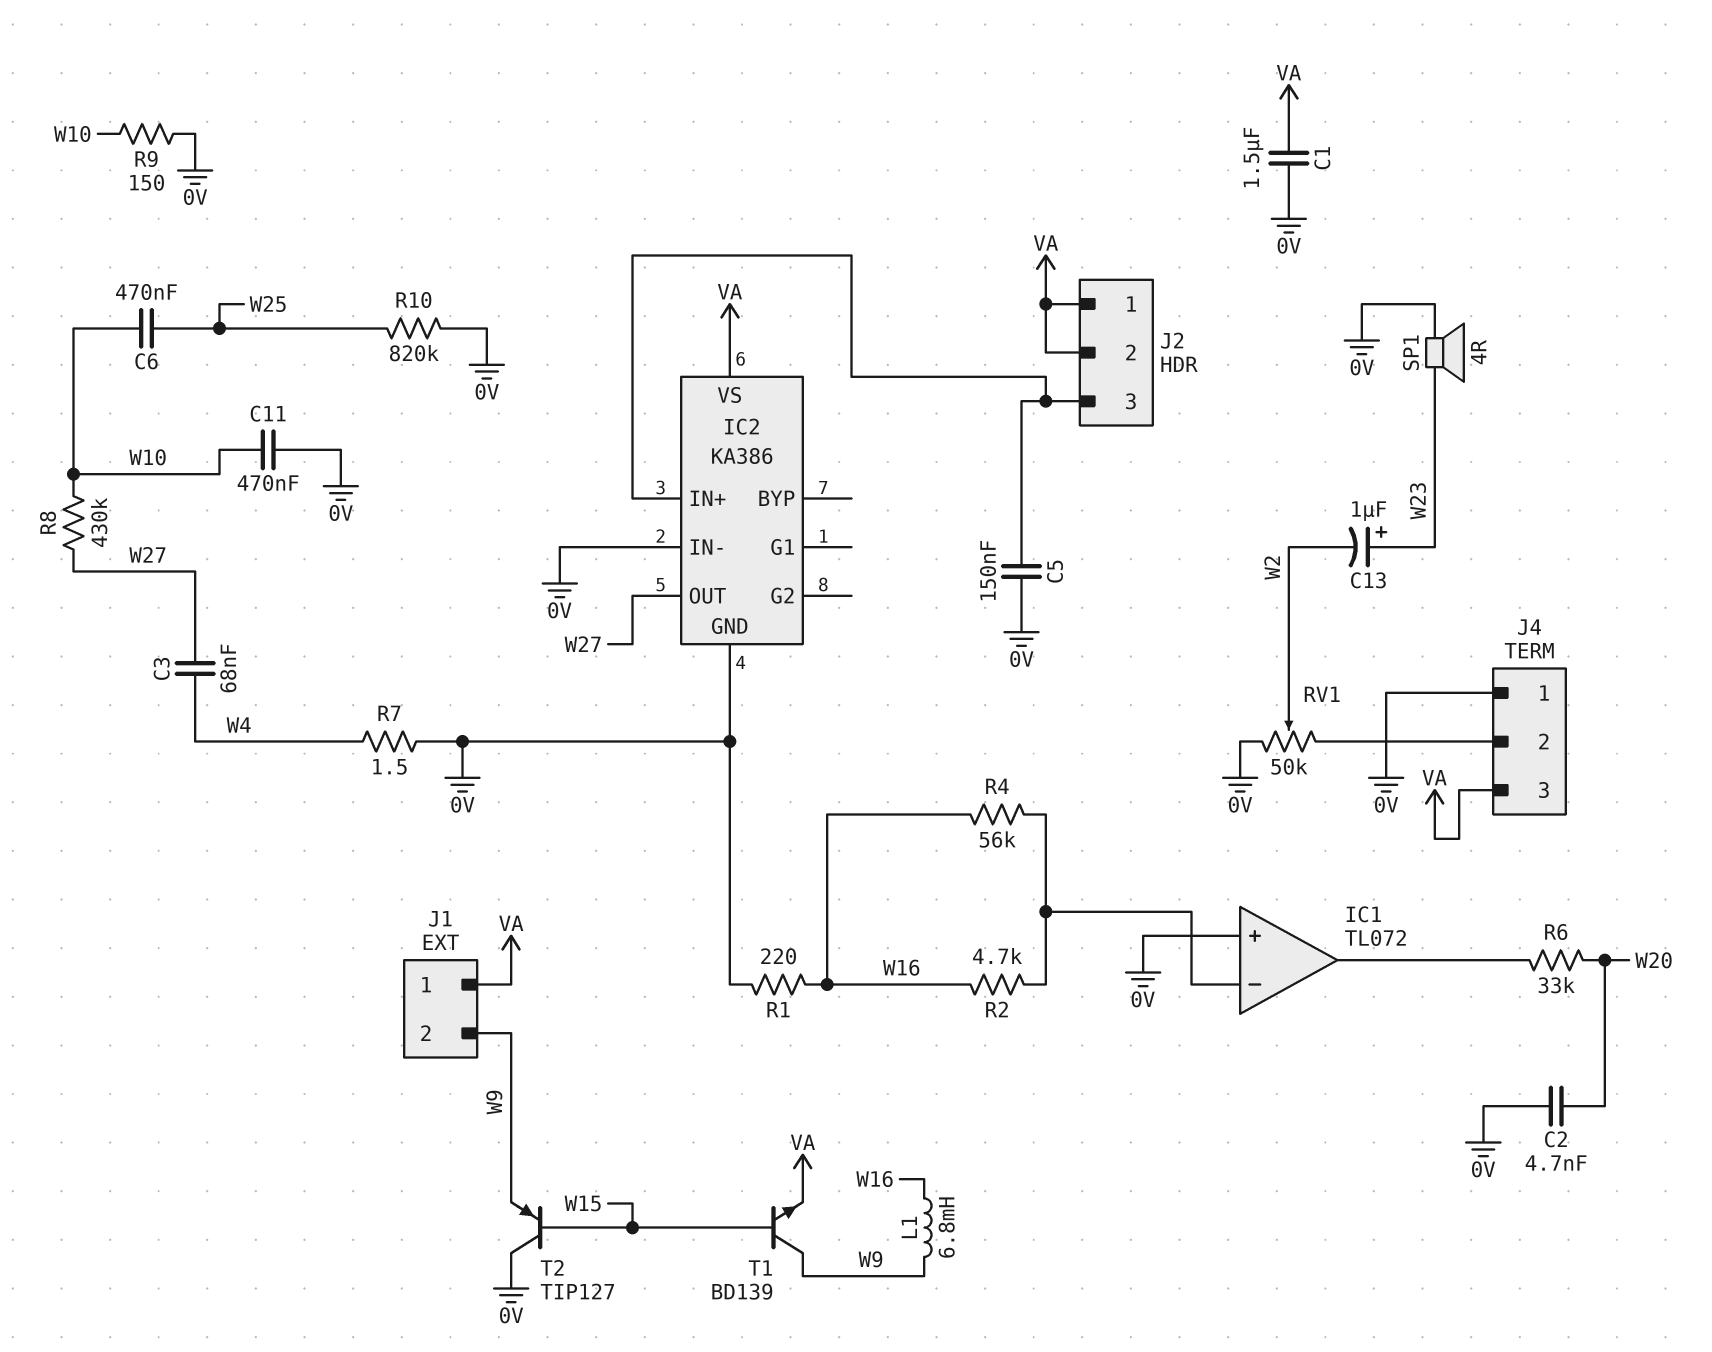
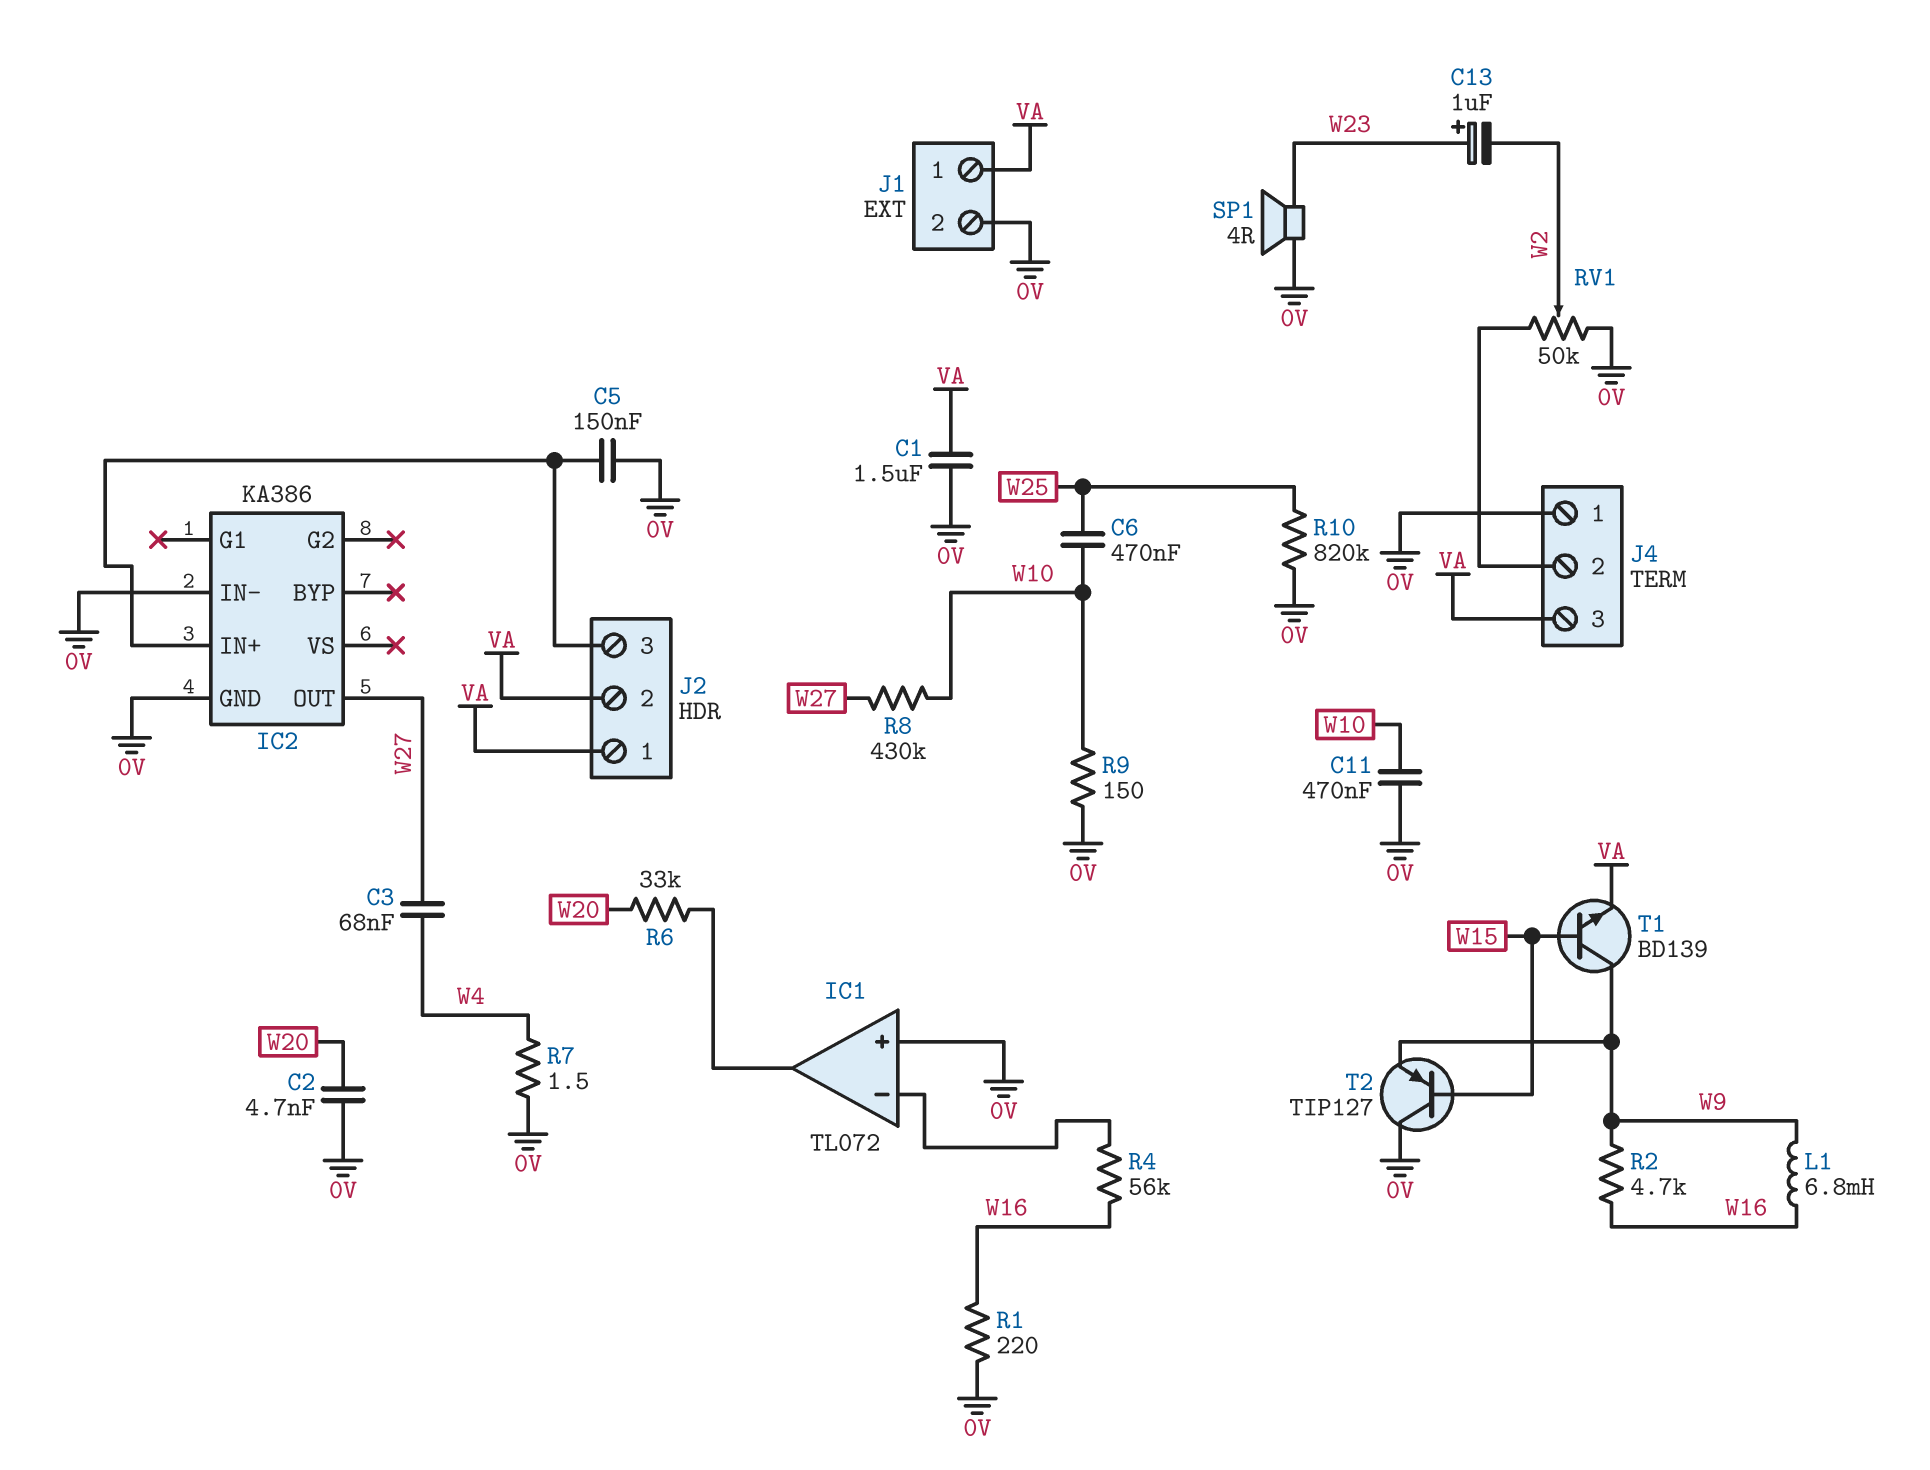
IC2 pin VS: VA -> none
J1 pin 2: W9 -> 0V
R2: 4.7k (IC1/in-, W16) -> 4.7k (W9, W16)

